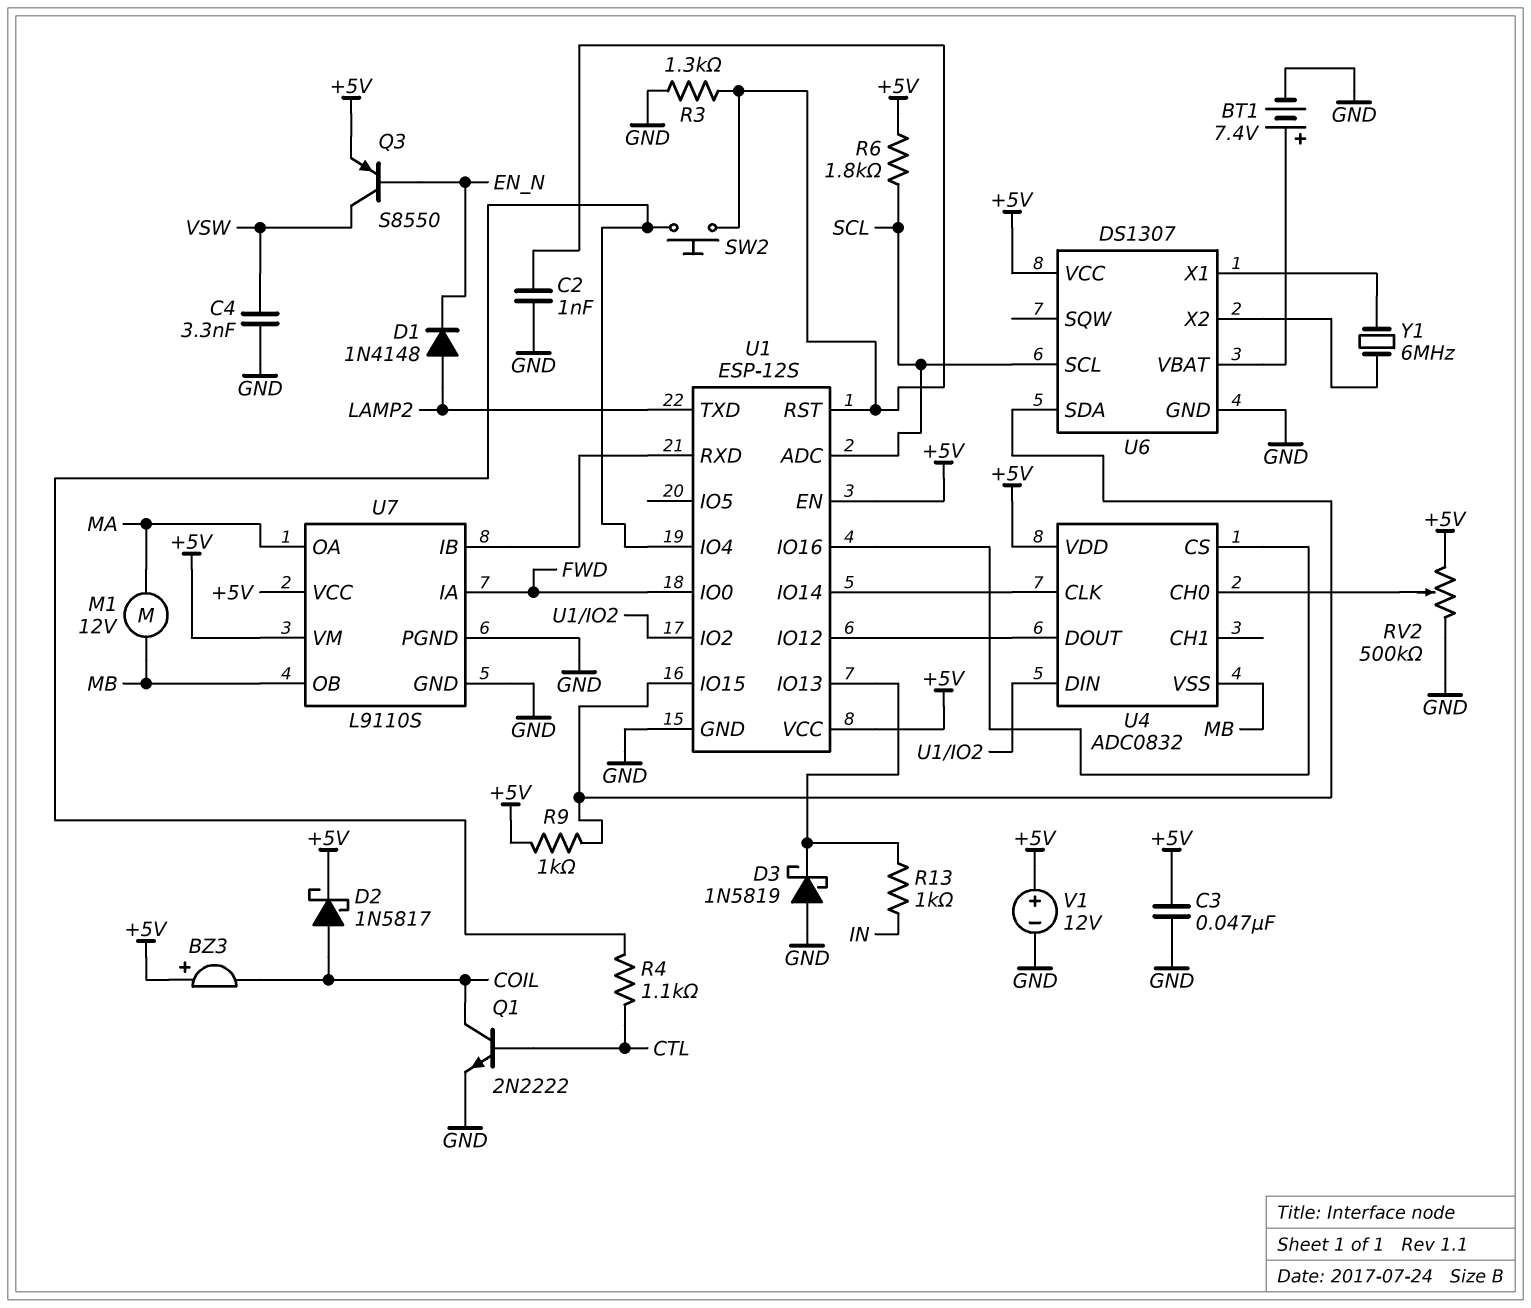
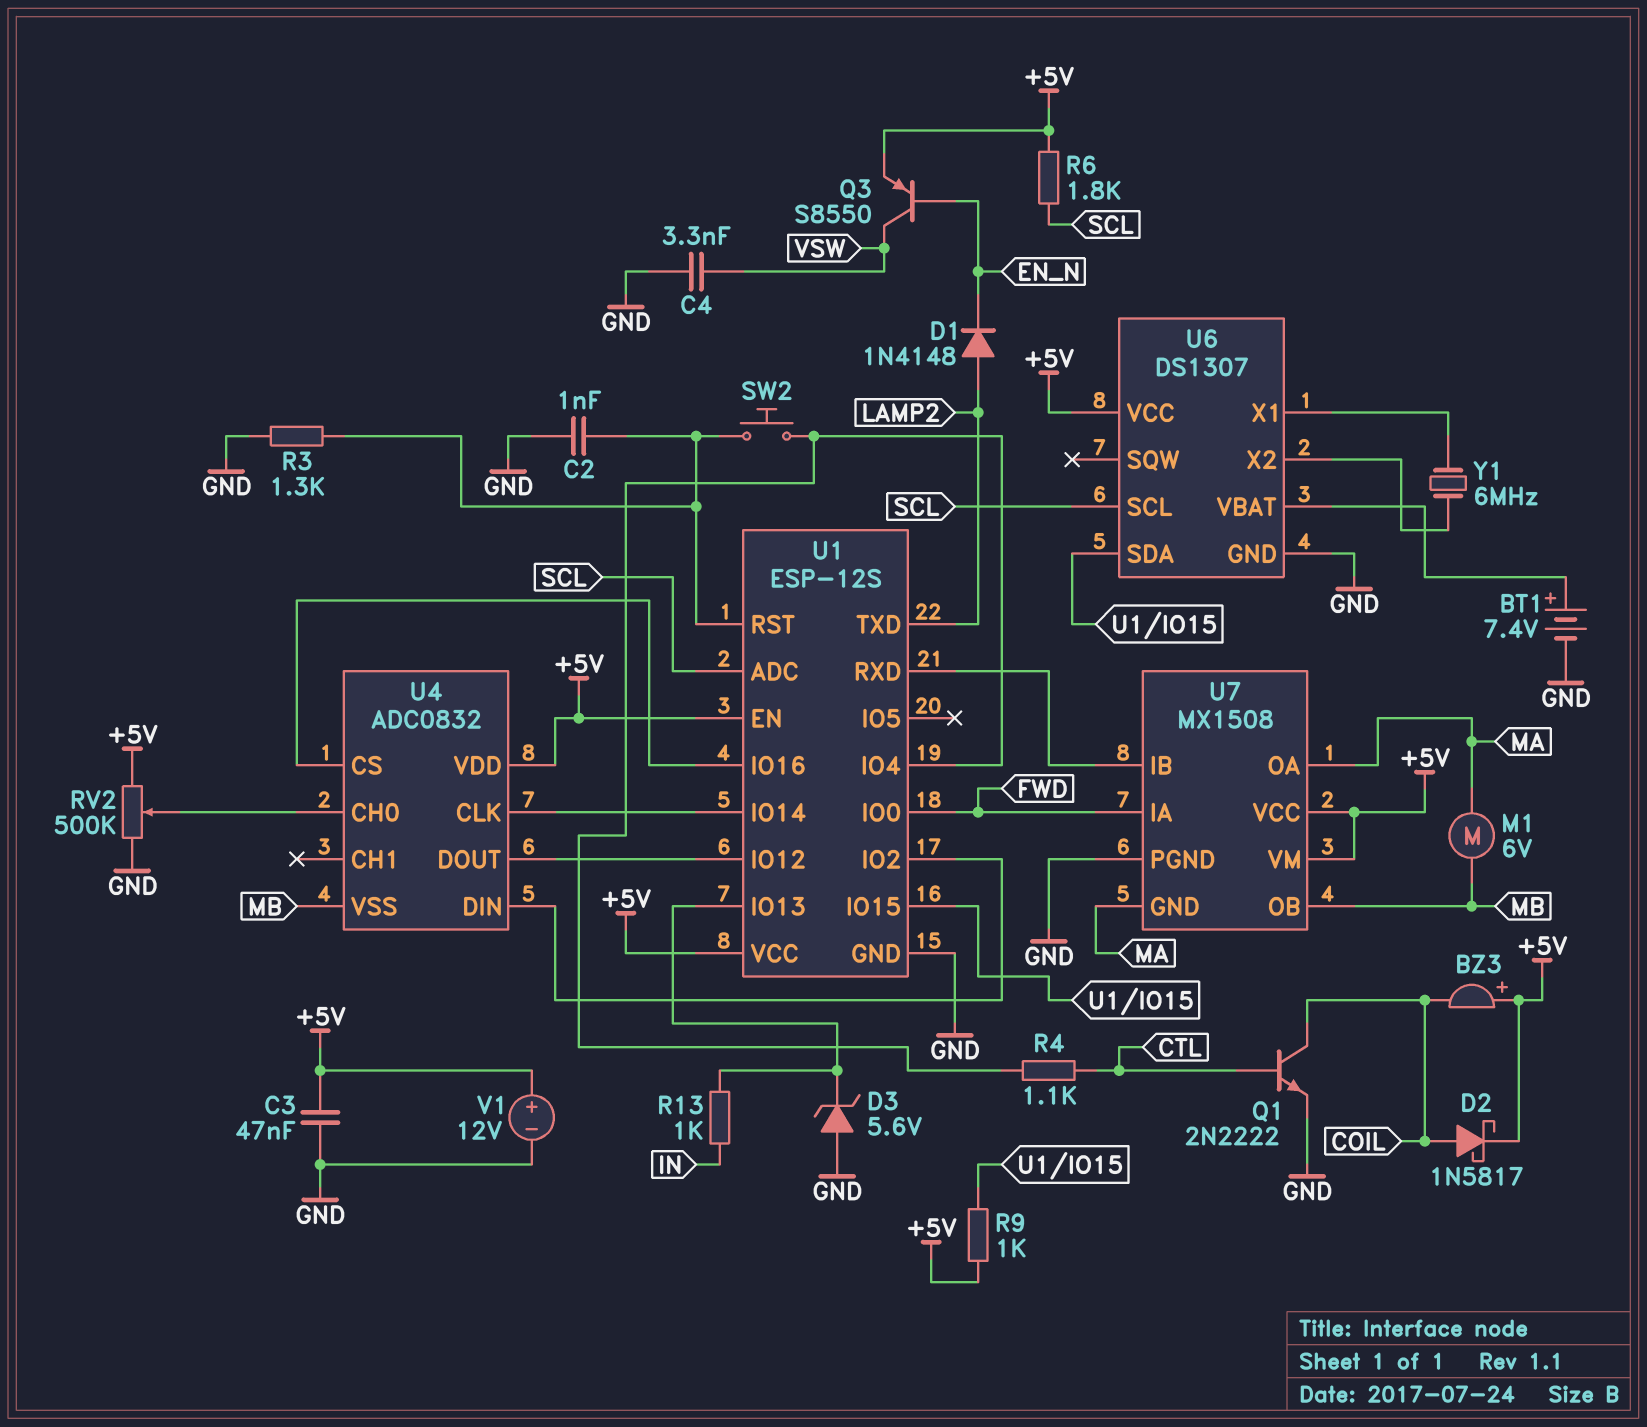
D3: schottky 1N5819 (A GND, K U1/IO13) -> zener 5.6V (A GND, K U1/IO13)
M1: motor 12V (MA, MB) -> motor 6V (MA, MB)
U7: L9110S -> MX1508
U7 pin GND: GND -> MA

